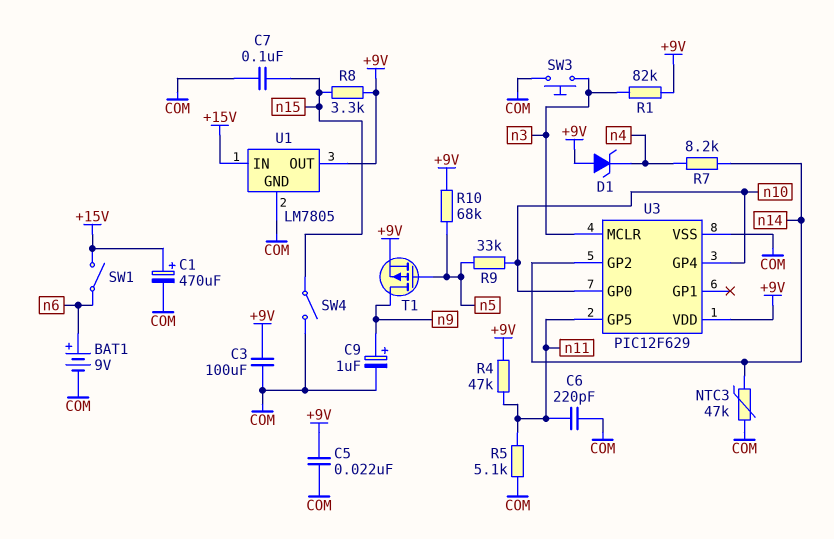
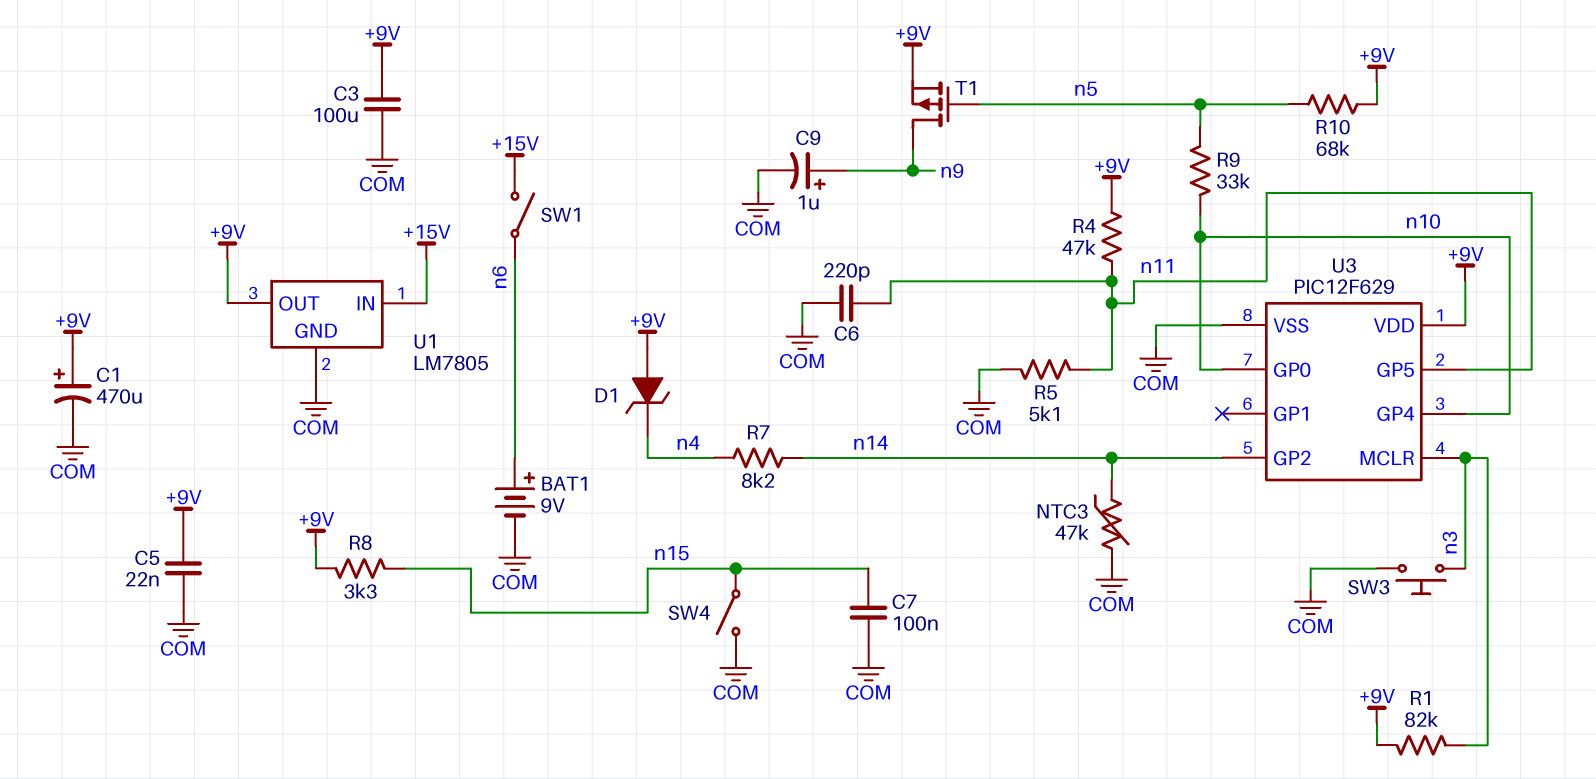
C1: 470uF (plus +15V, minus COM) -> 470uF (plus +9V, minus COM)

